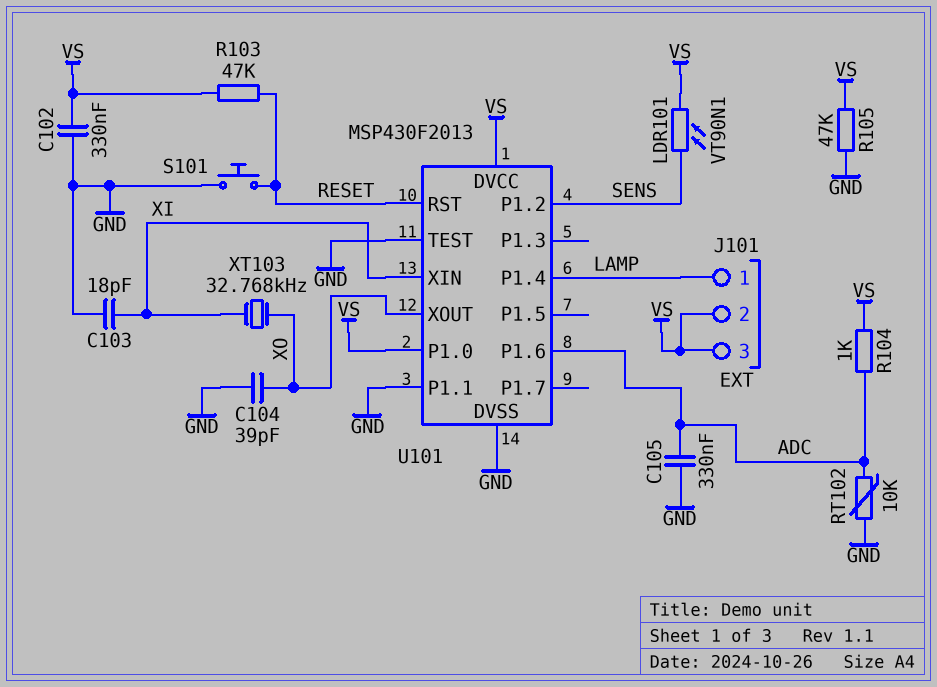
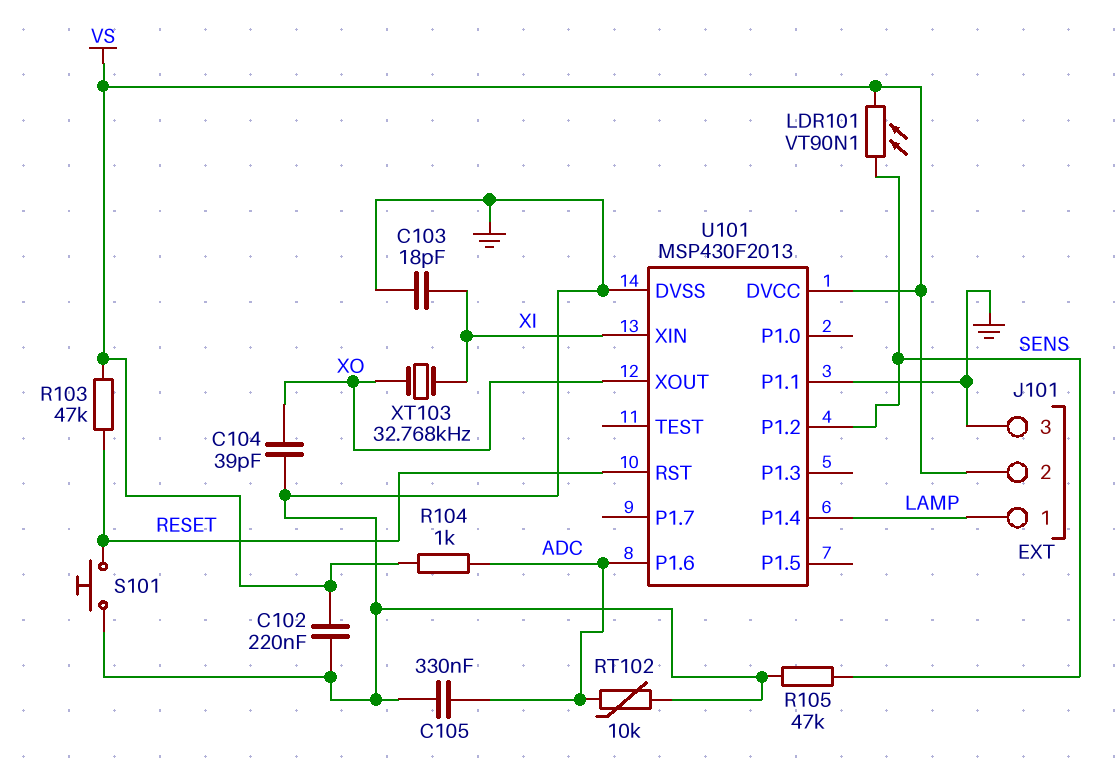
C102: 330nF (GND, VS) -> 220nF (GND, VS)
J101 pin 3: VS -> GND
R105: 47k (GND, VS) -> 47k (GND, SENS)
U101 pin P1.0: VS -> none
U101 pin TEST: GND -> none

